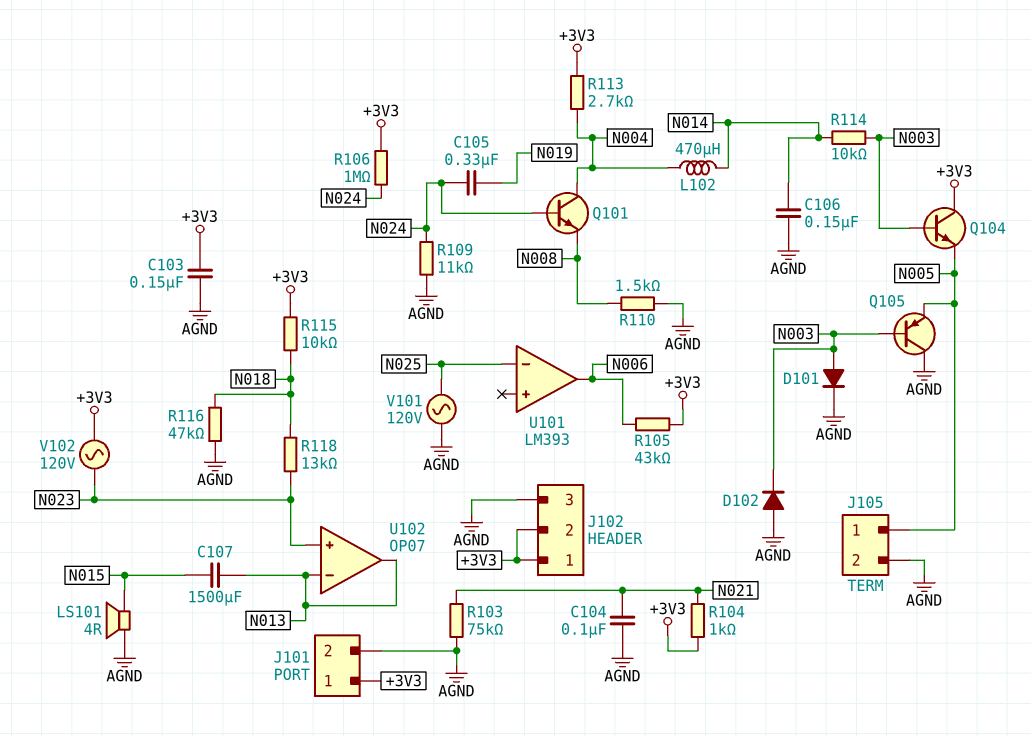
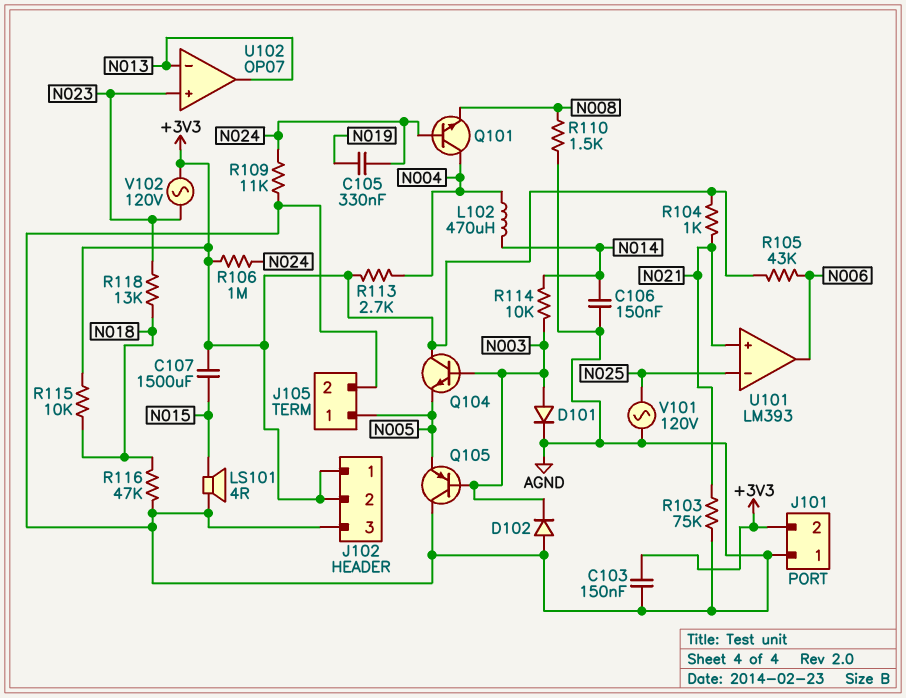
C104: 100nF (AGND, N021) -> none
C107: 1500uF (N013, N015) -> 1500uF (+3V3, N015)
J101 pin 1: +3V3 -> AGND
J101 pin 2: AGND -> +3V3
U101 pin in+: none -> N021

